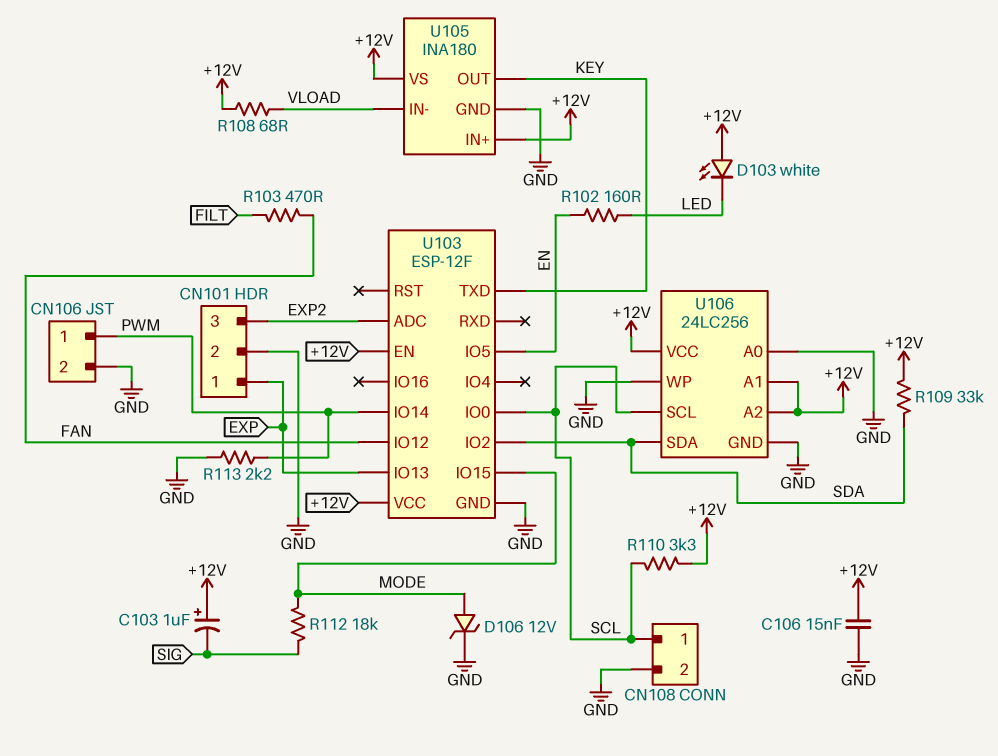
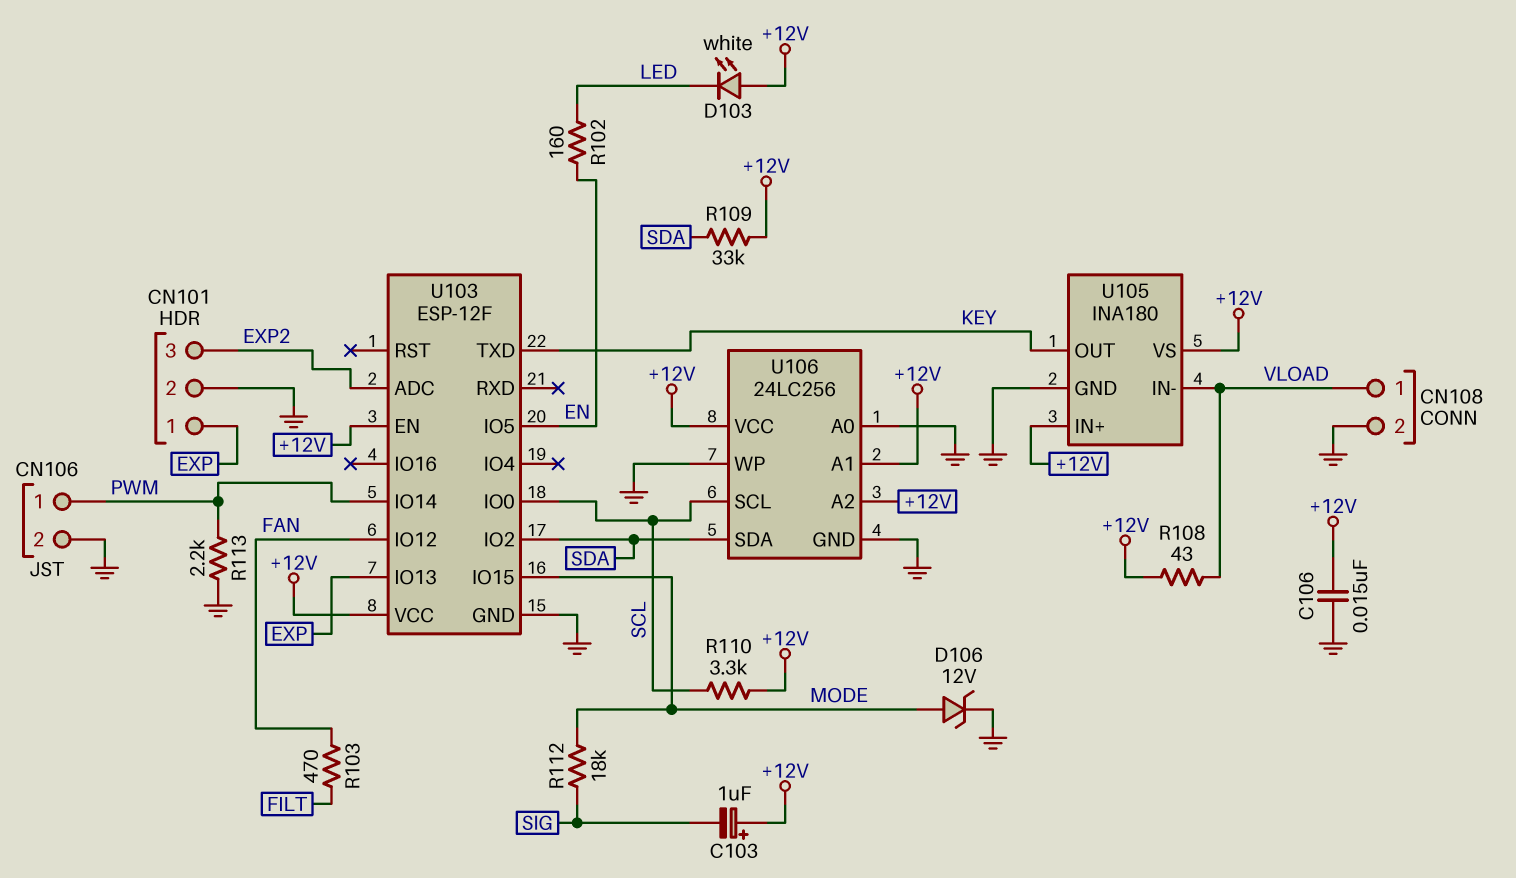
CN108 pin 1: SCL -> VLOAD
R108: 68 (+12V, VLOAD) -> 43 (+12V, VLOAD)

